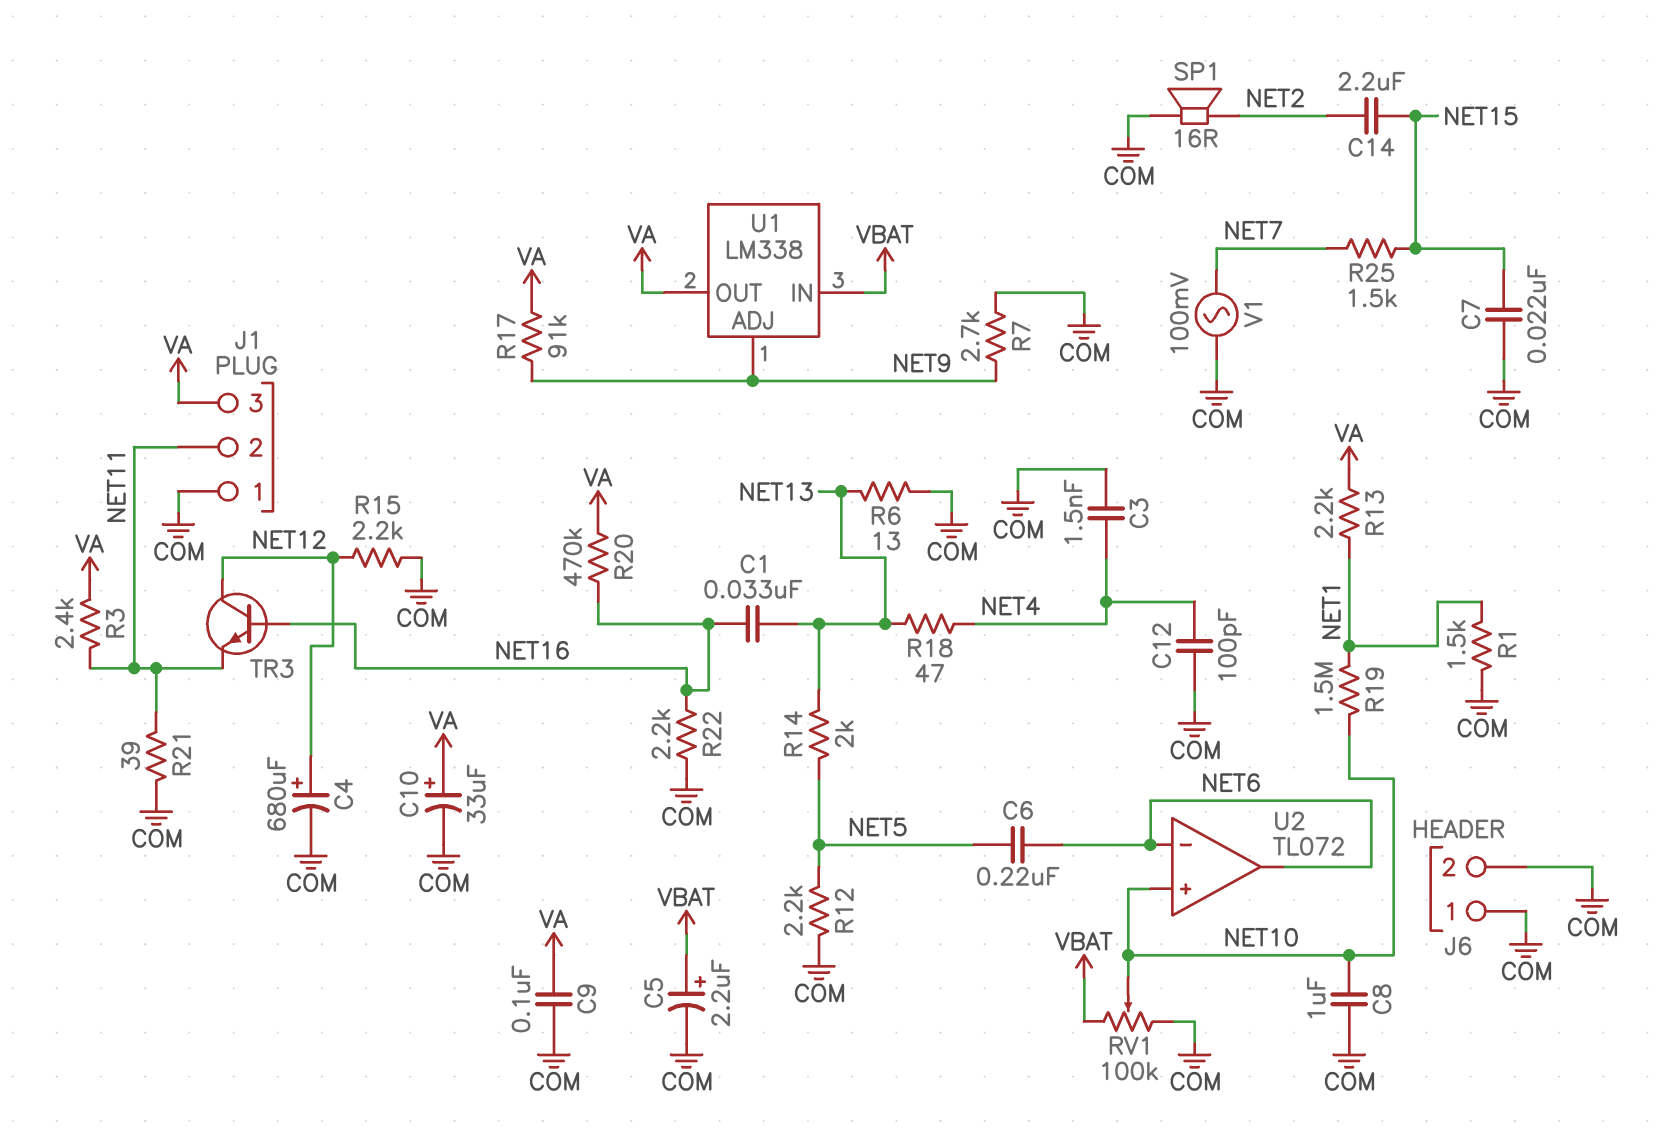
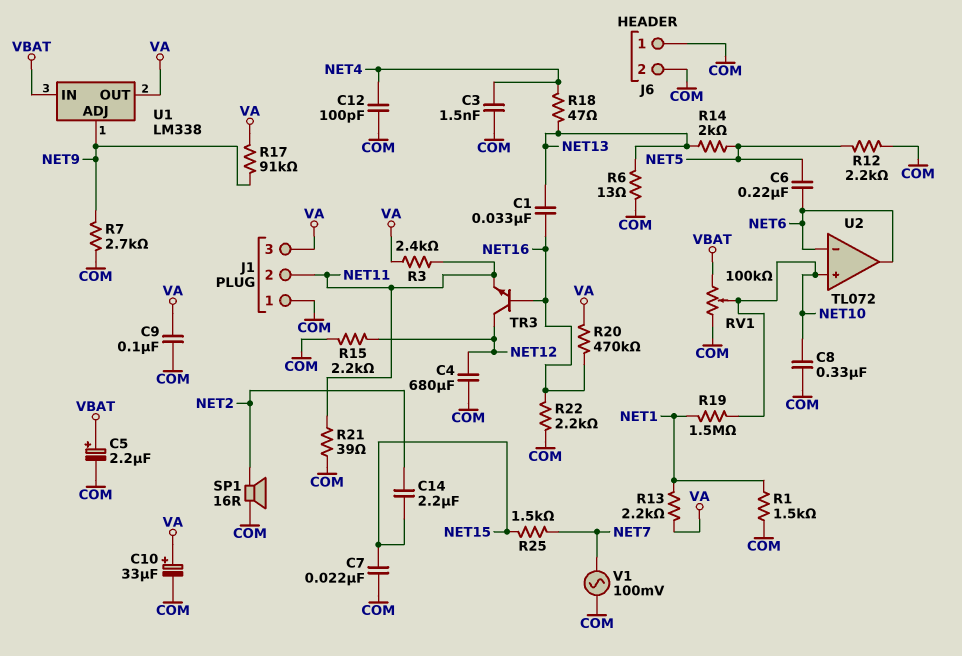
C4: 680uF (plus NET12, minus COM) -> 680uF (COM, NET12)
C8: 1uF (COM, NET10) -> 330nF (COM, NET10)

